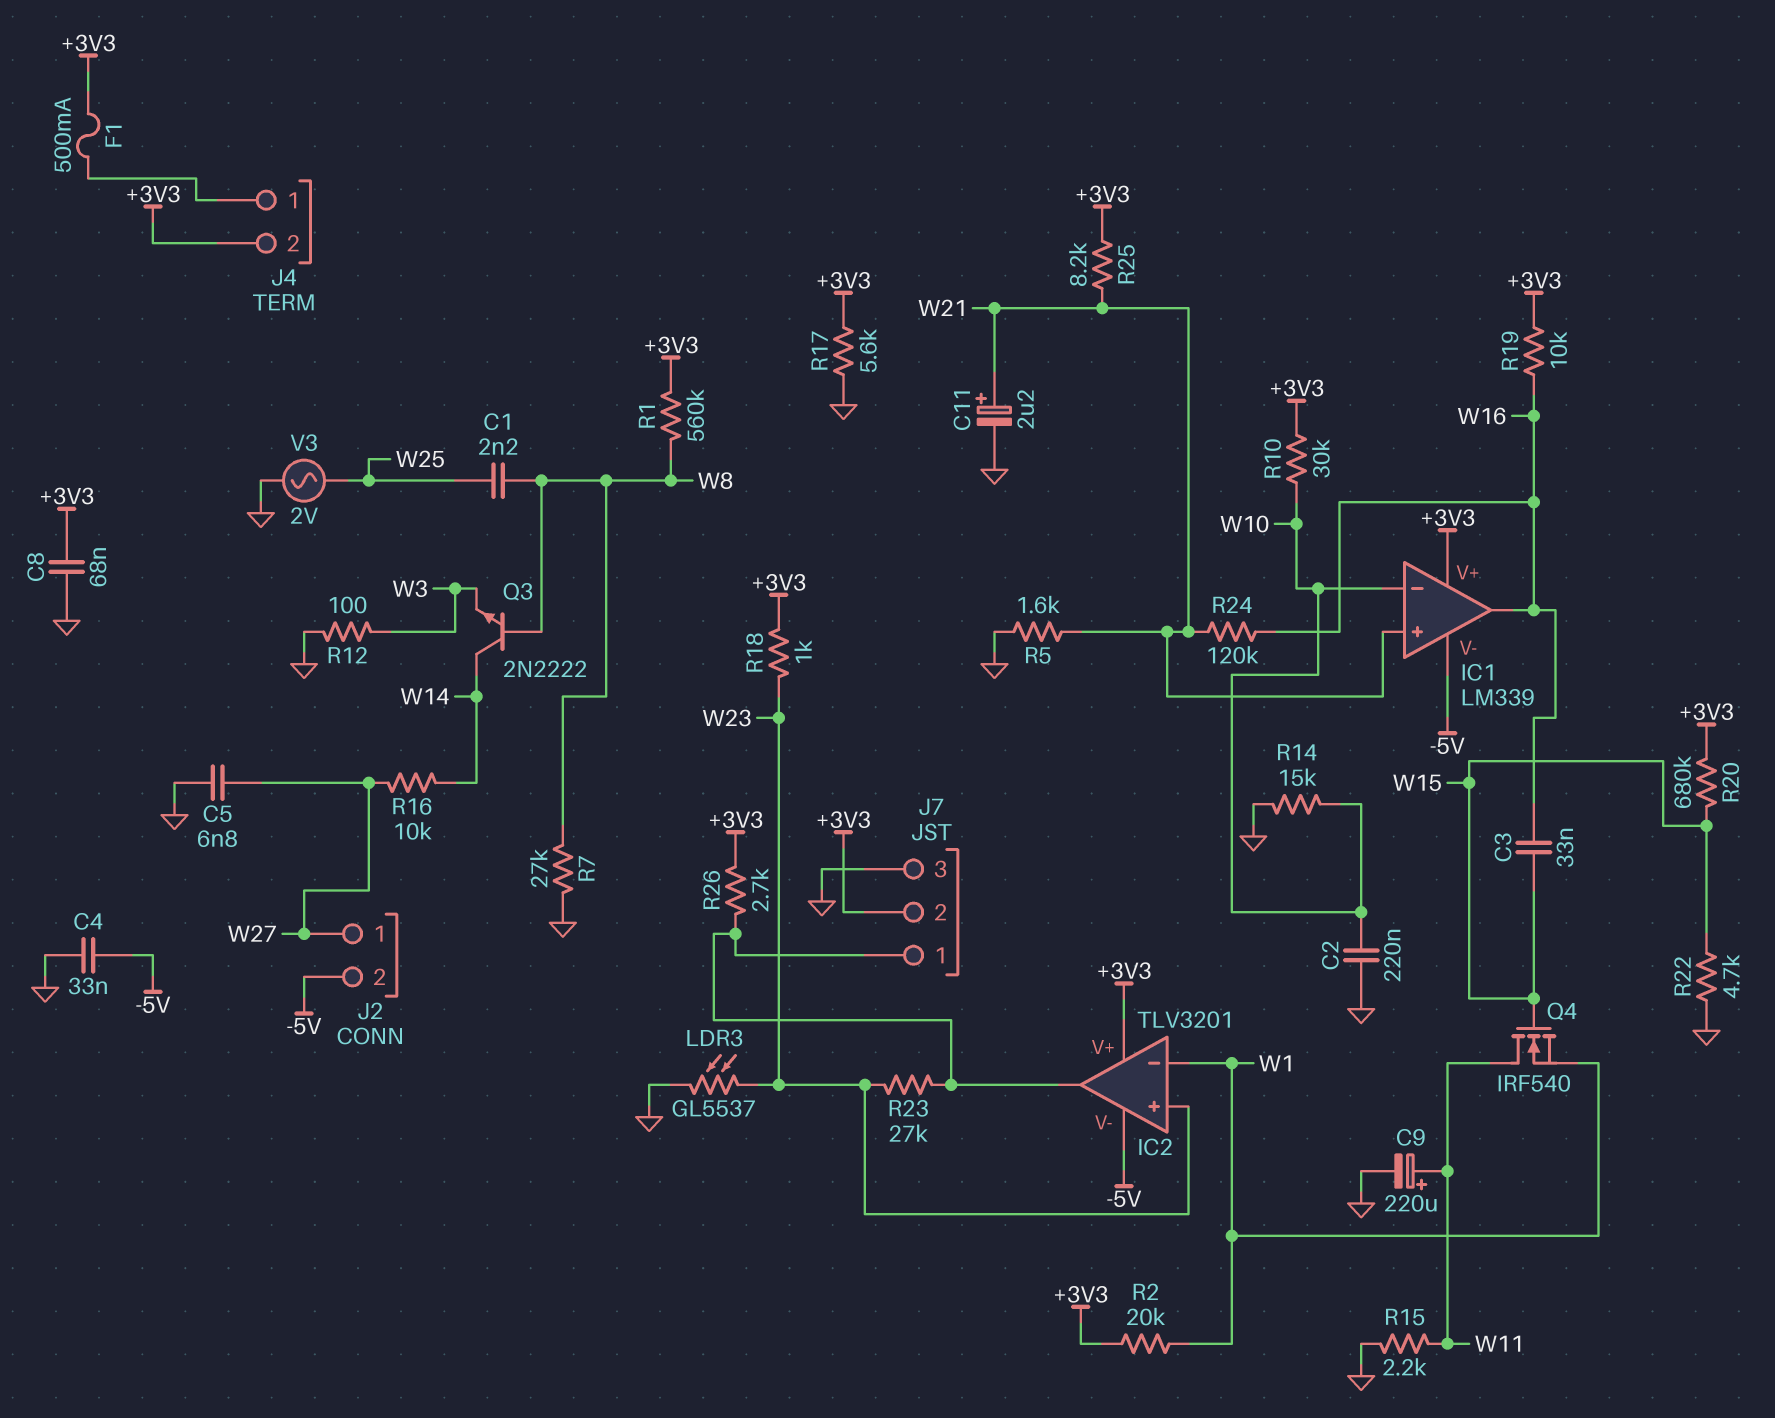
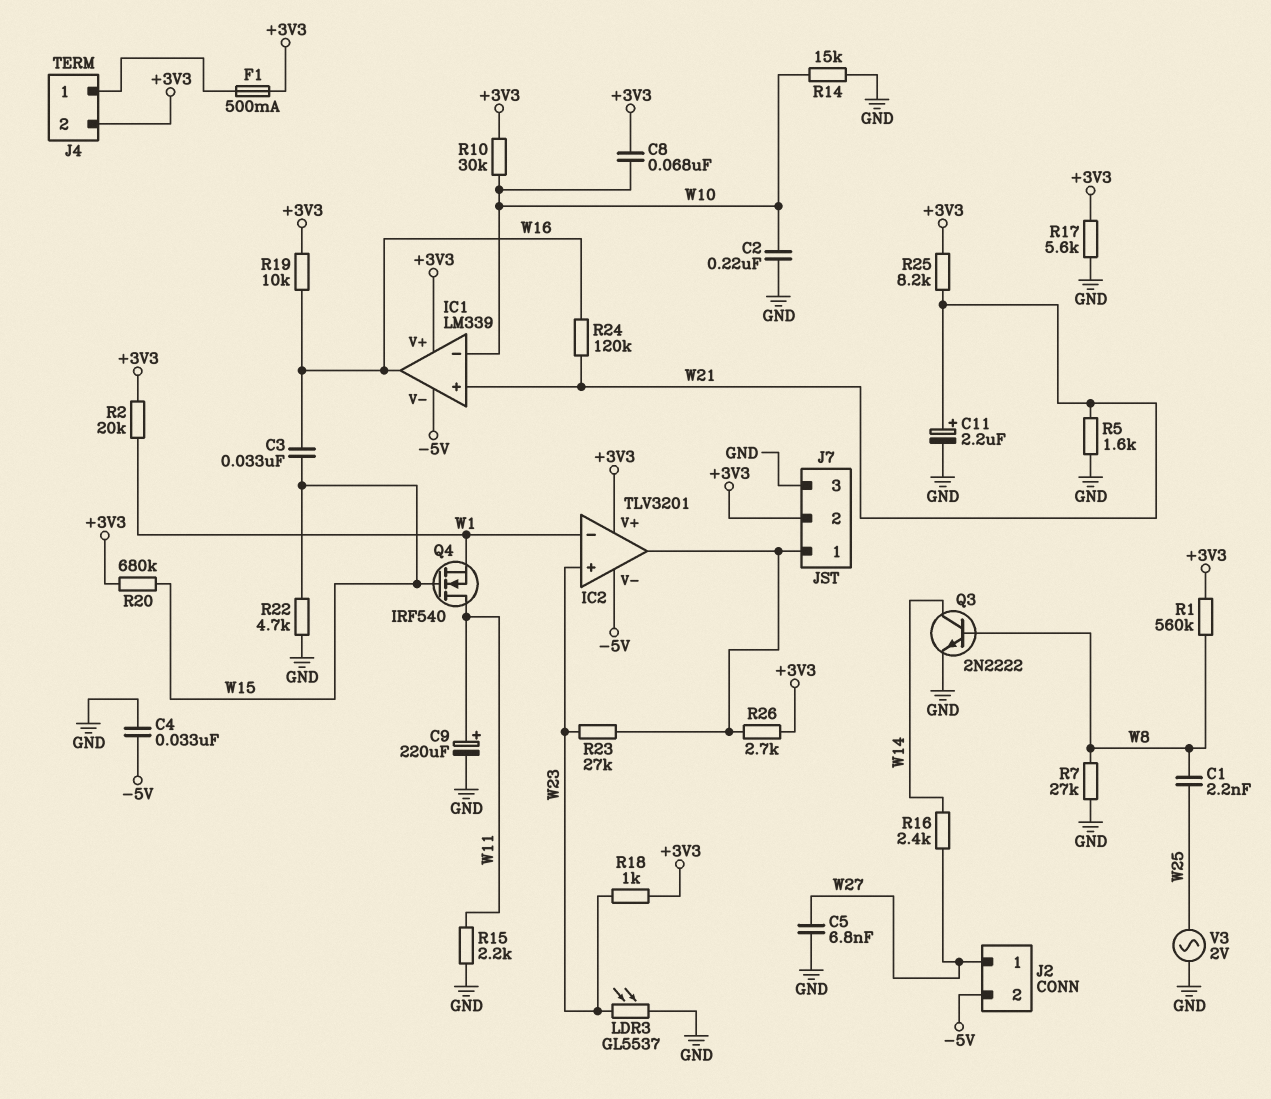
C8: 68nF (+3V3, GND) -> 68nF (+3V3, W10)
Q3: NPN 2N2222 (B W8, C W14, E W3) -> NPN 2N2222 (B W8, C W14, E GND)
R12: 100 (GND, W3) -> none
R16: 10k (W14, W27) -> 2.4k (W14, W27)

